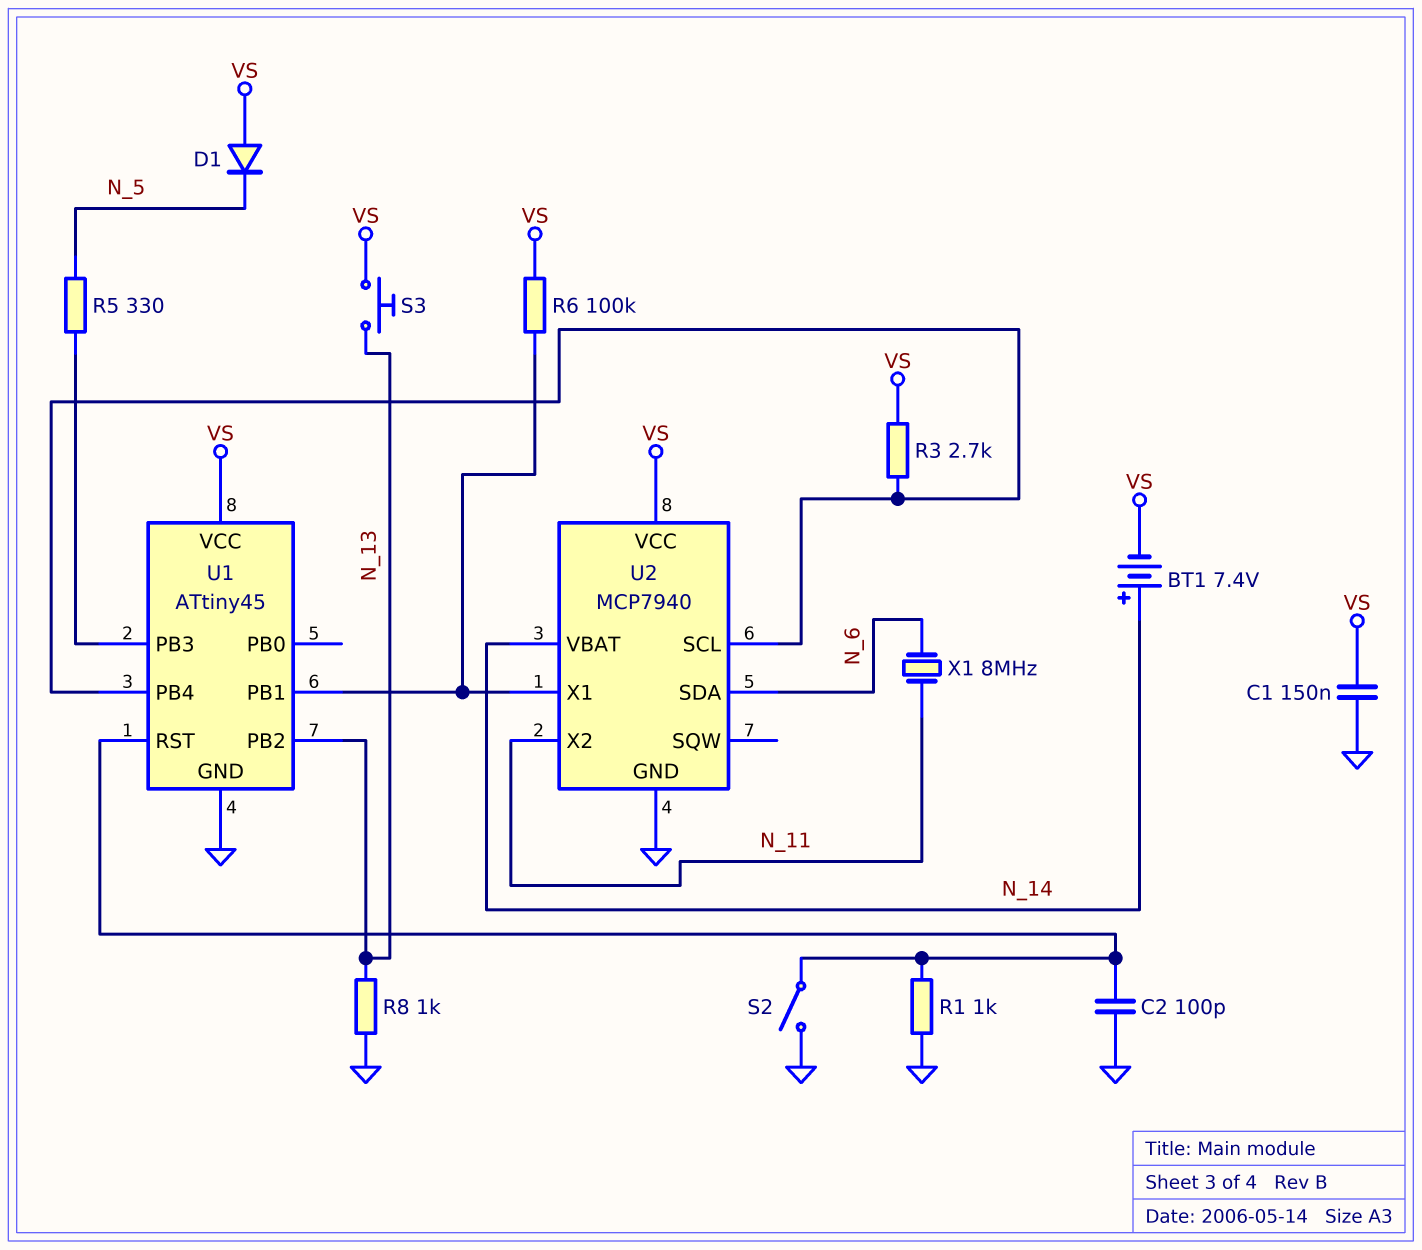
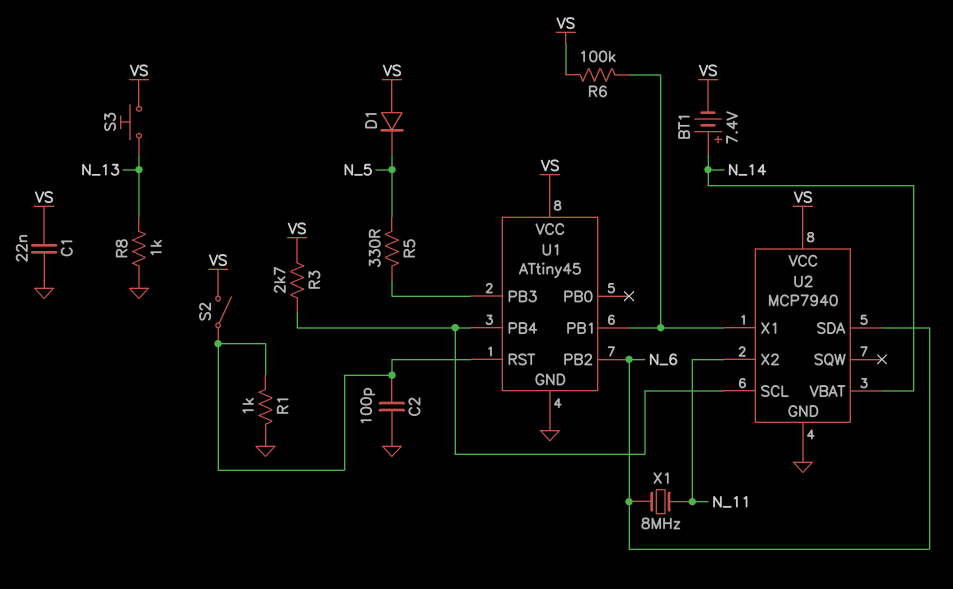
C1: 150nF (GND, VS) -> 22nF (GND, VS)
S2: switch (GND, U1/RST) -> switch (U1/RST, VS)
U1 pin PB2: N_13 -> N_6

